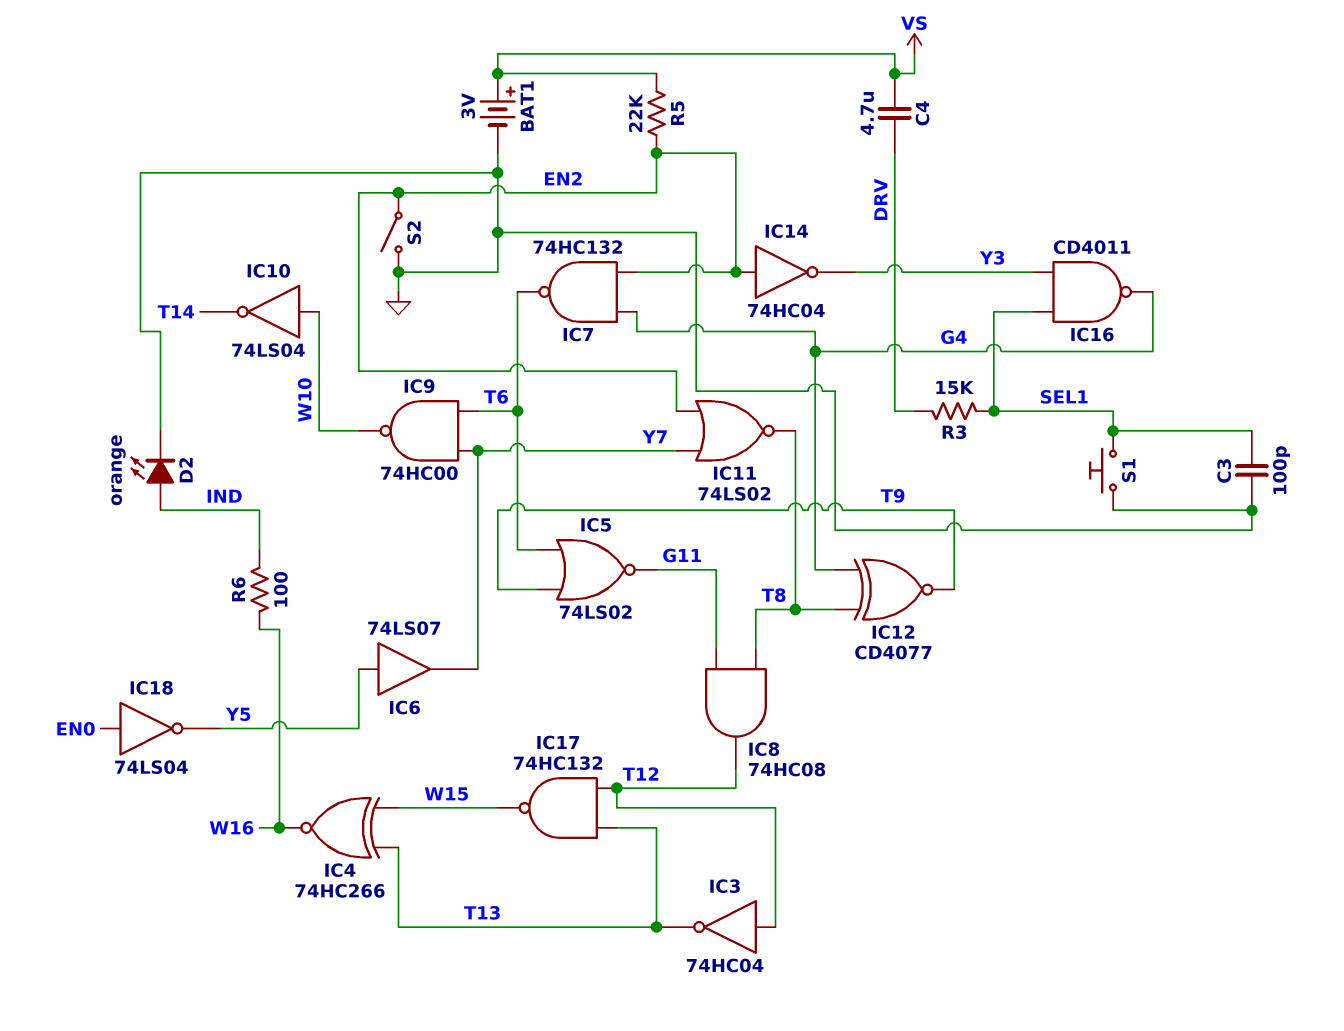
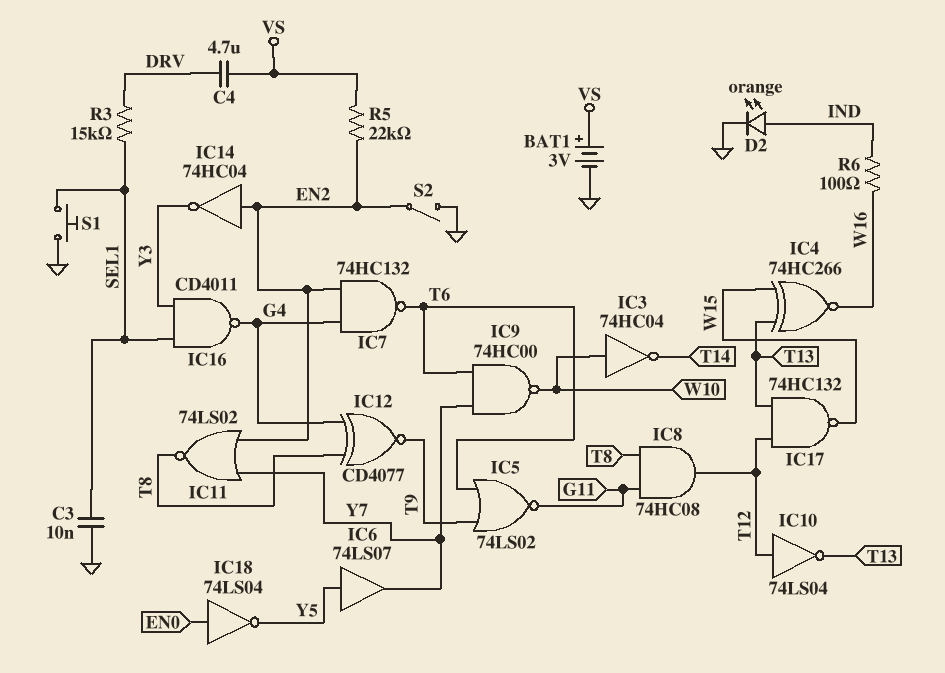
C3: 100pF (GND, SEL1) -> 10nF (GND, SEL1)
IC3: NOT 74HC04 (in T12, out T13) -> NOT 74HC04 (in W10, out T14)
IC10: NOT 74LS04 (in W10, out T14) -> NOT 74LS04 (in T12, out T13)

